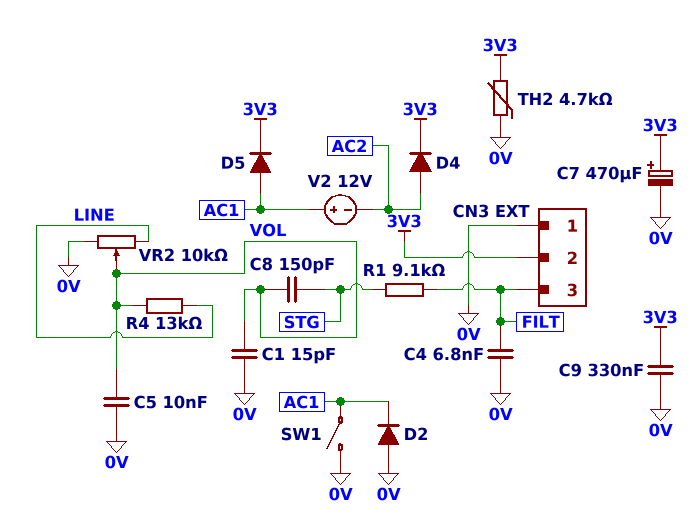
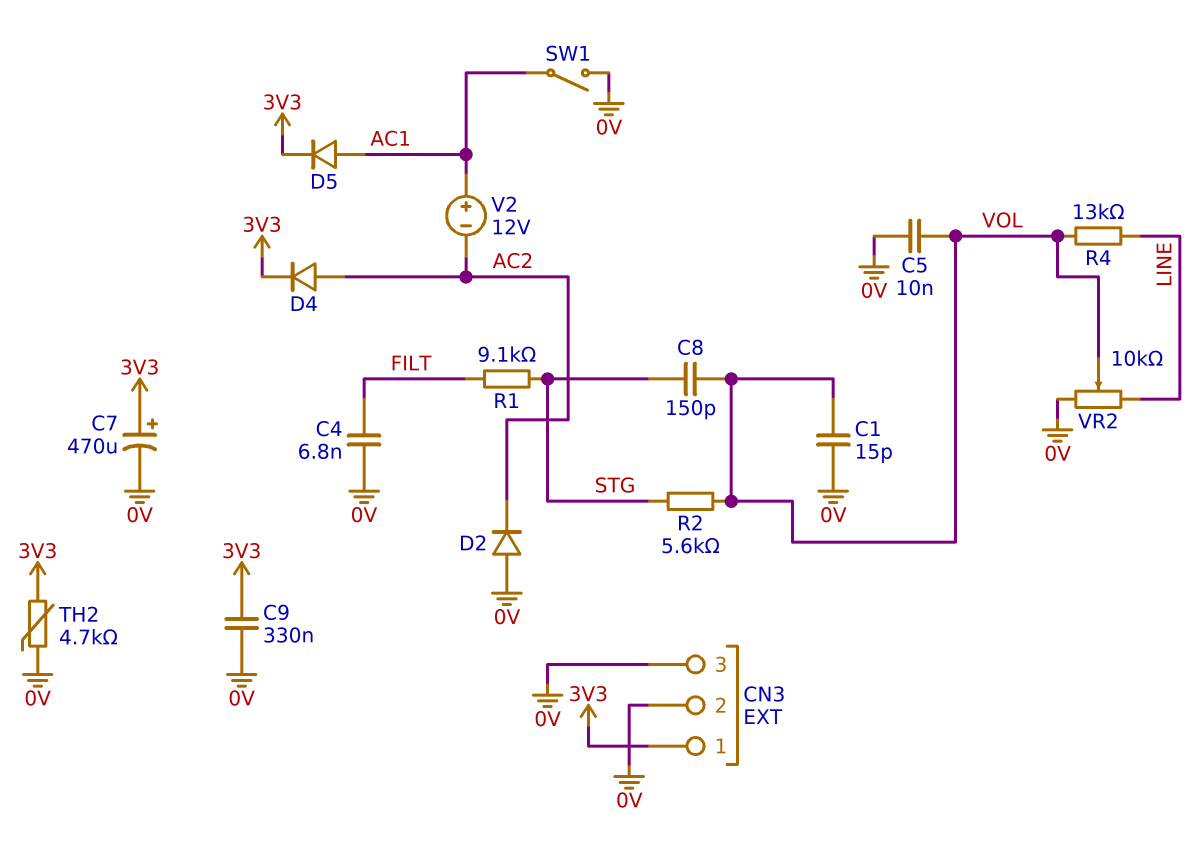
CN3 pin 1: 0V -> 3V3
CN3 pin 2: 3V3 -> 0V
CN3 pin 3: FILT -> 0V
D2: diode (A 0V, K AC1) -> diode (A 0V, K AC2)
R2: none -> 5.6k (STG, VOL)

